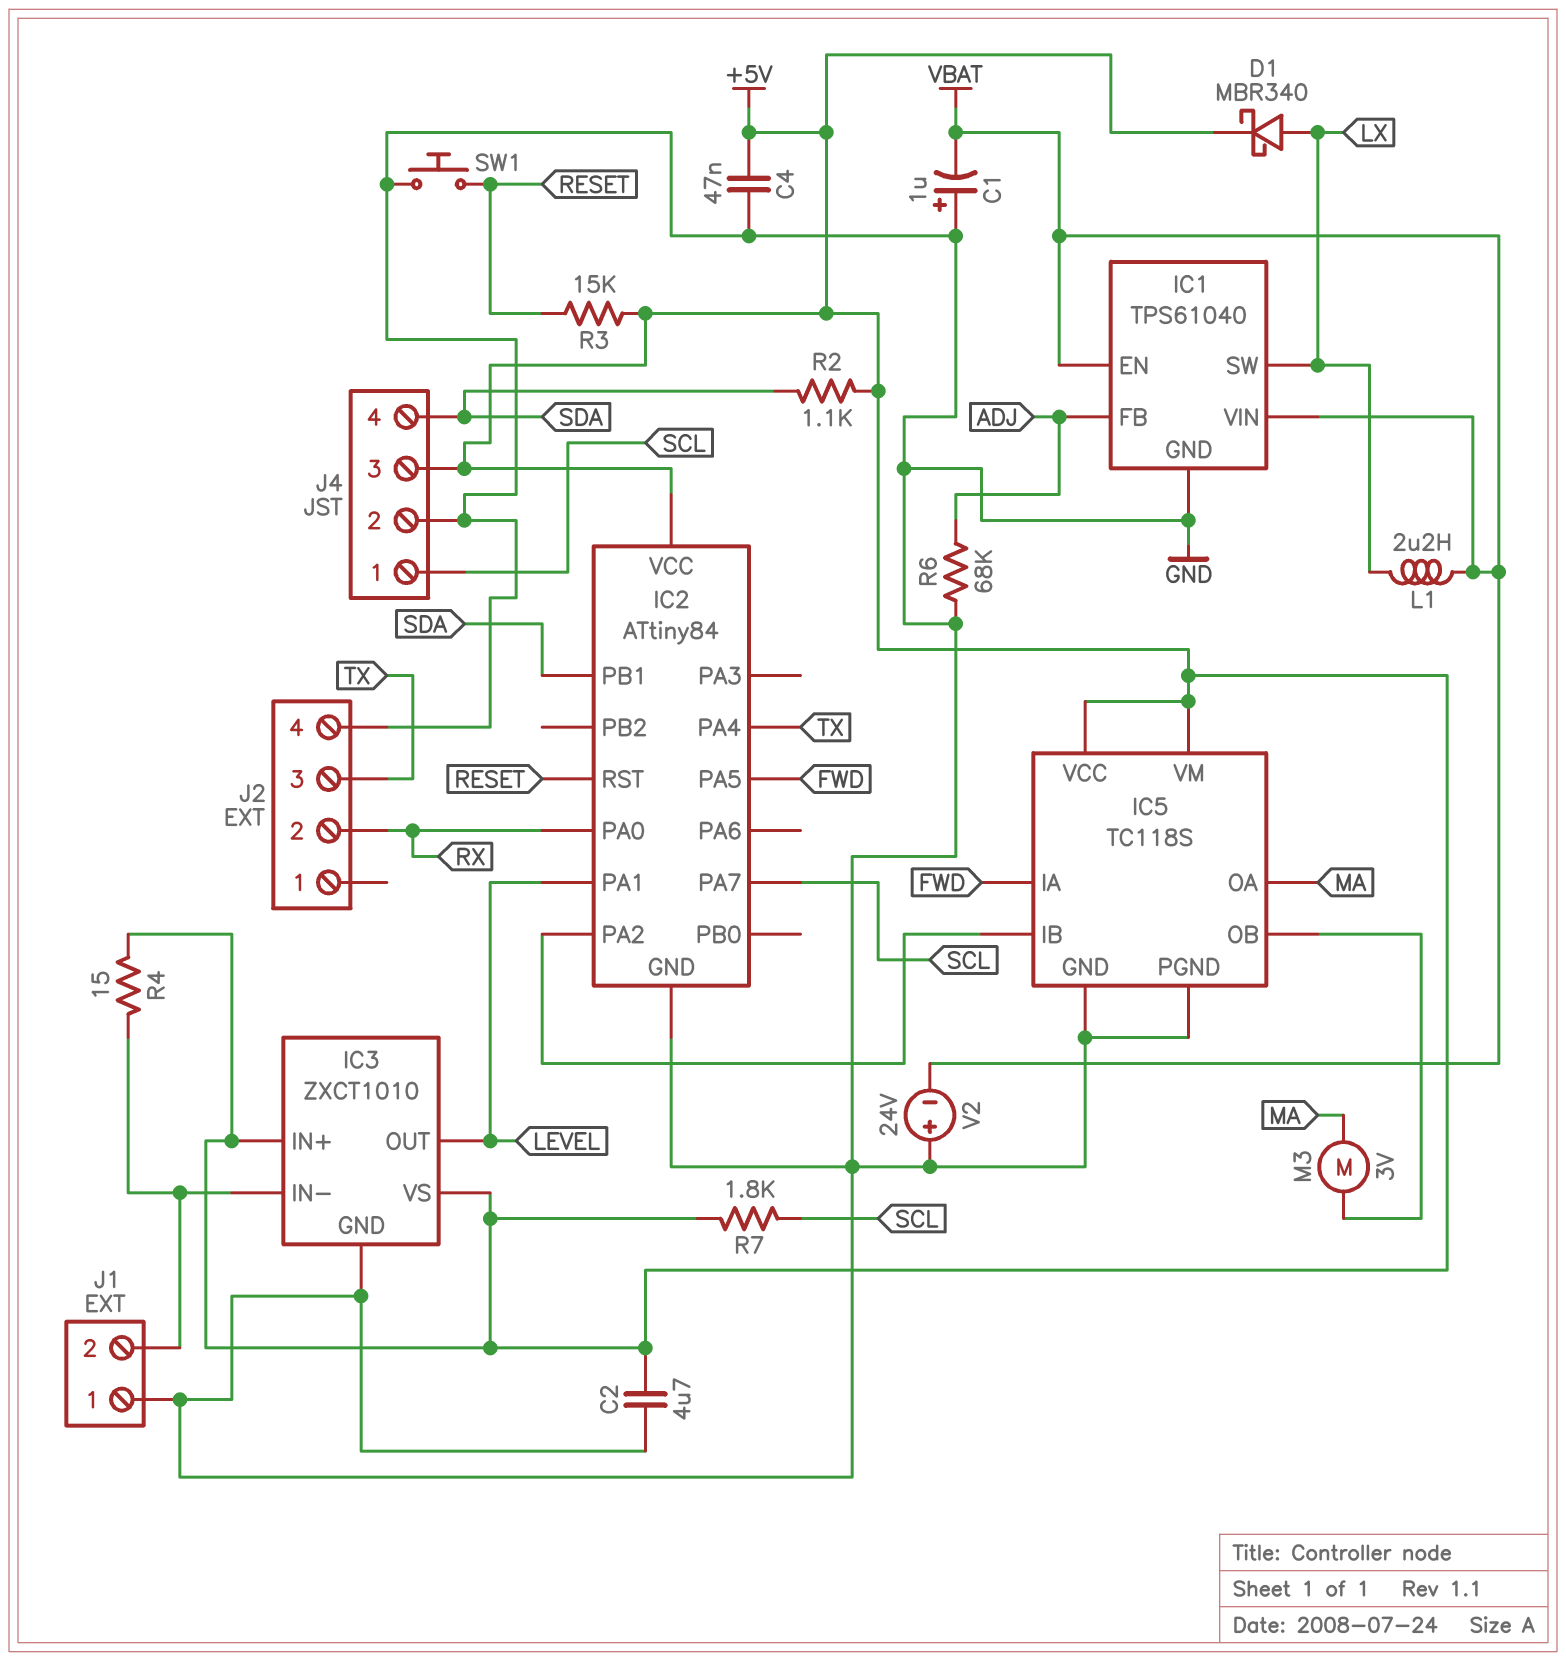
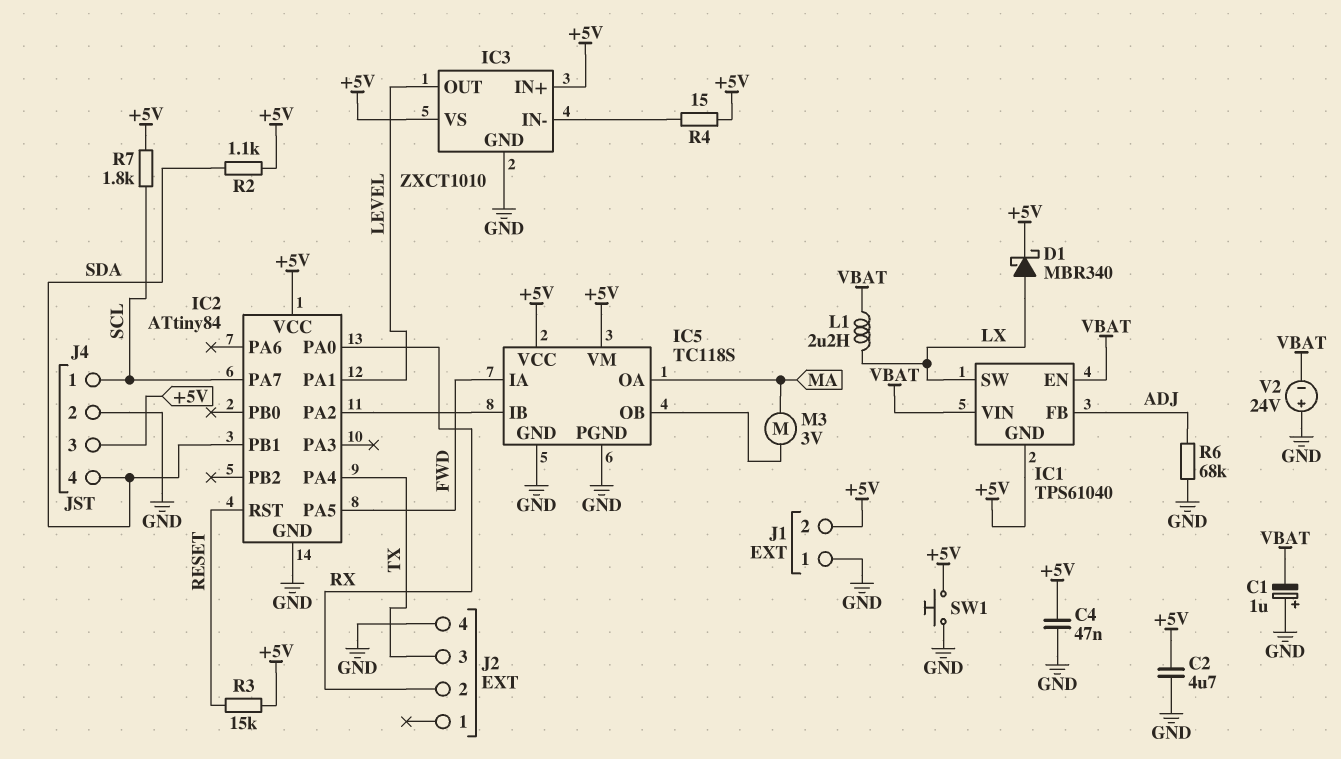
IC1 pin GND: GND -> +5V
J1 pin 2: IC3/IN- -> +5V
SW1: button (GND, RESET) -> button (+5V, GND)

